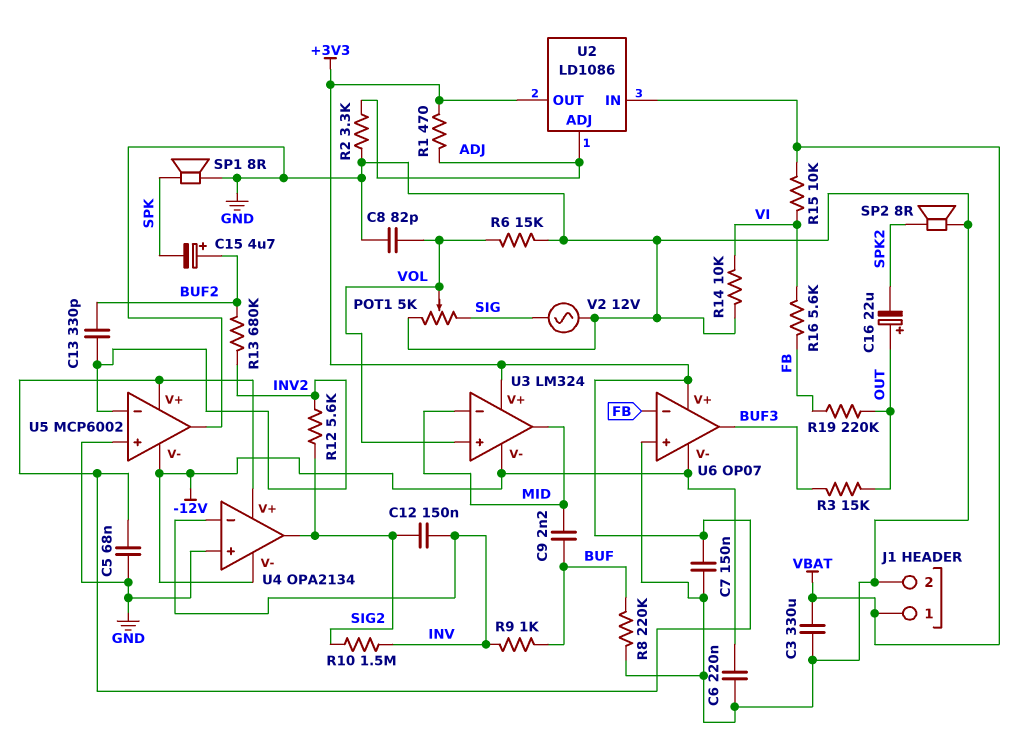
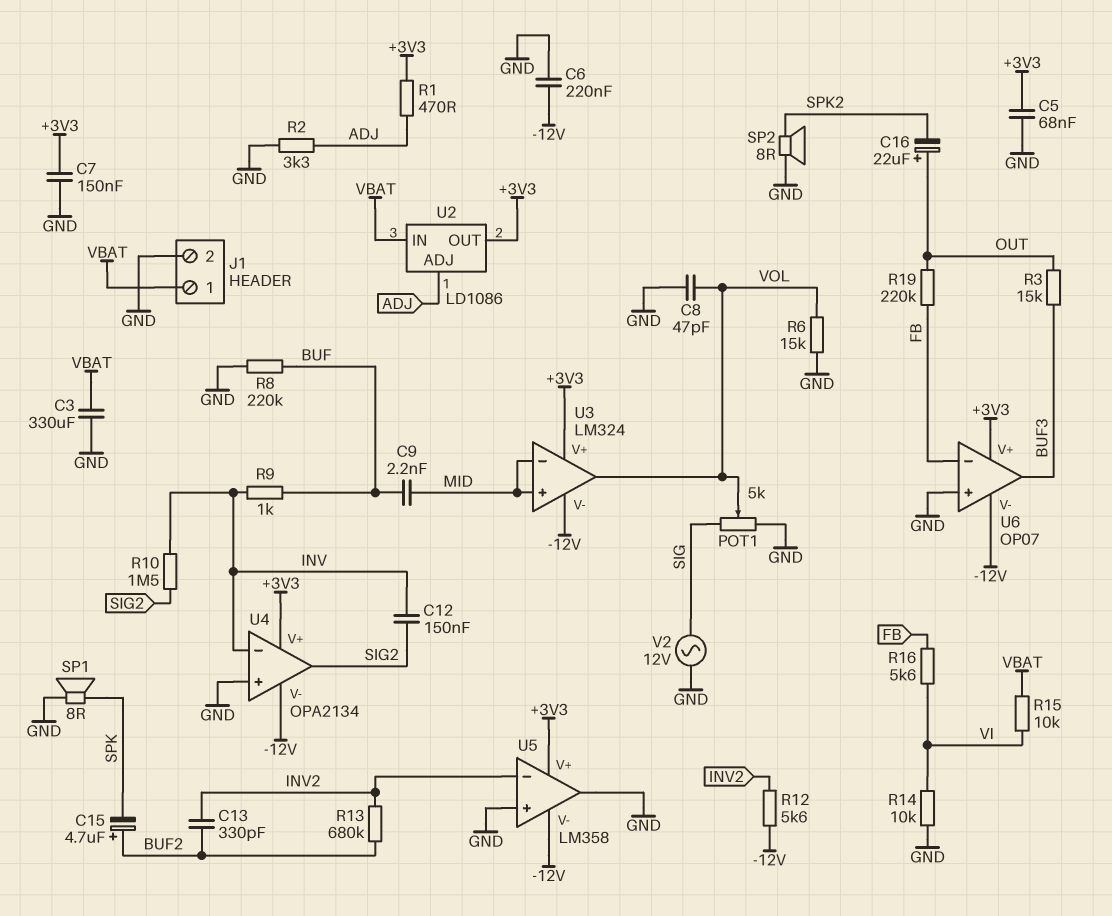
C8: 82pF (GND, VOL) -> 47pF (GND, VOL)
R12: 5.6k (INV2, SIG2) -> 5.6k (-12V, INV2)
U3 pin in+: VOL -> MID
U3 pin out: MID -> VOL
U5: MCP6002 -> LM358

